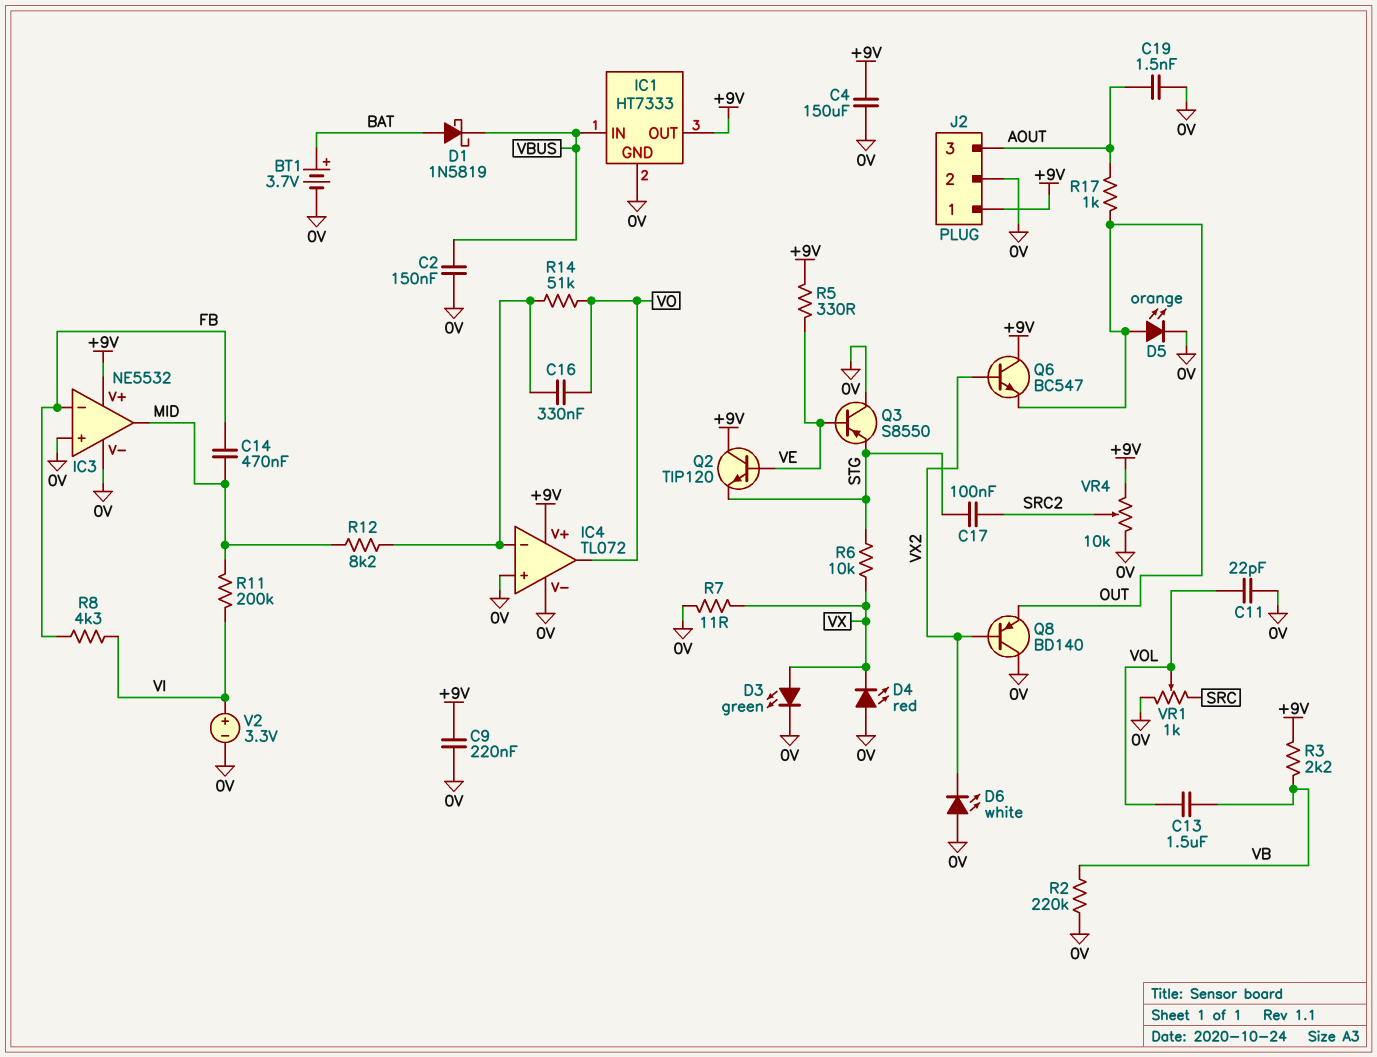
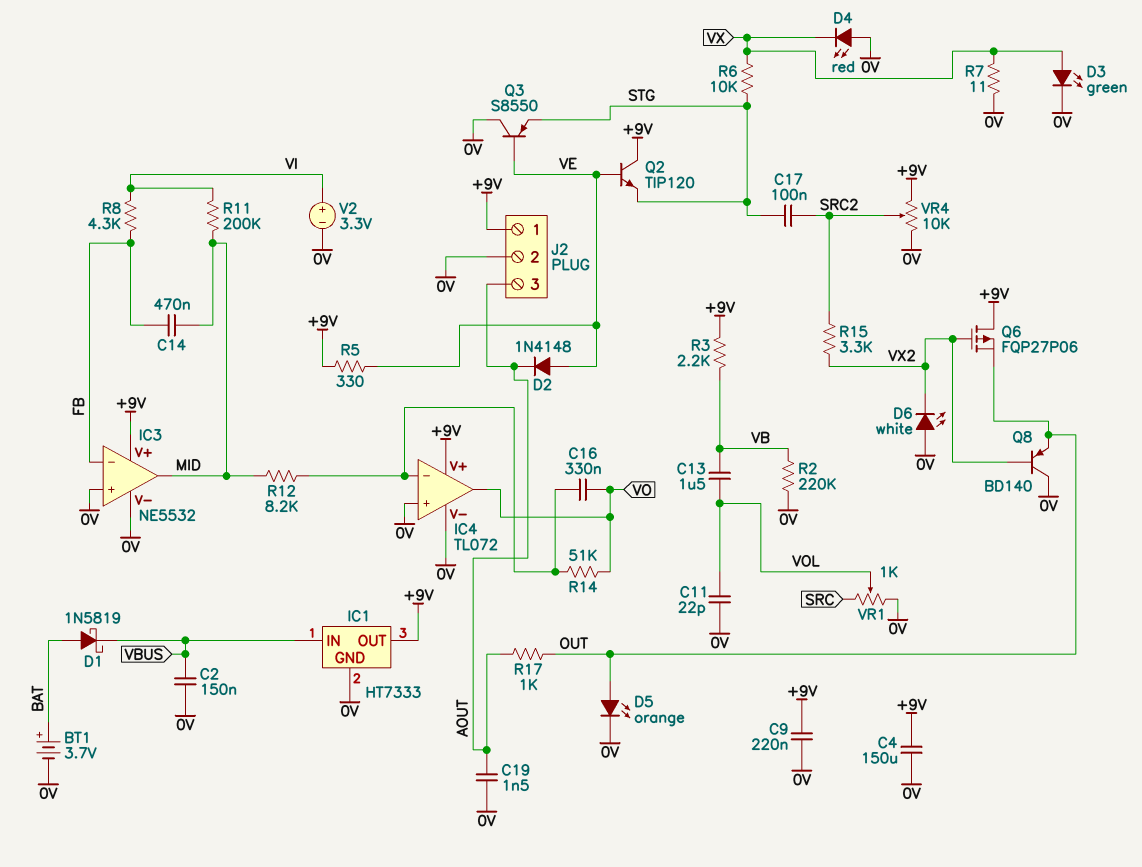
D2: none -> diode 1N4148 (A VE, K AOUT)
Q6: NPN BC547 (B VX2, C +9V, E OUT) -> PMOS FQP27P06 (G VX2, D +9V, S OUT)
R15: none -> 3.3k (SRC2, VX2)

